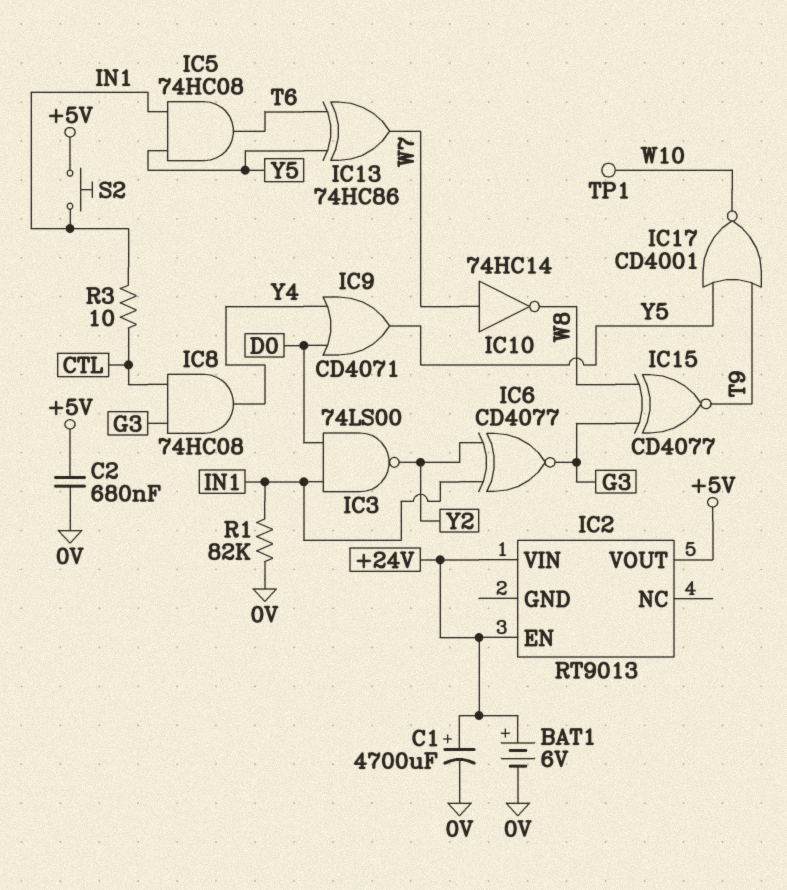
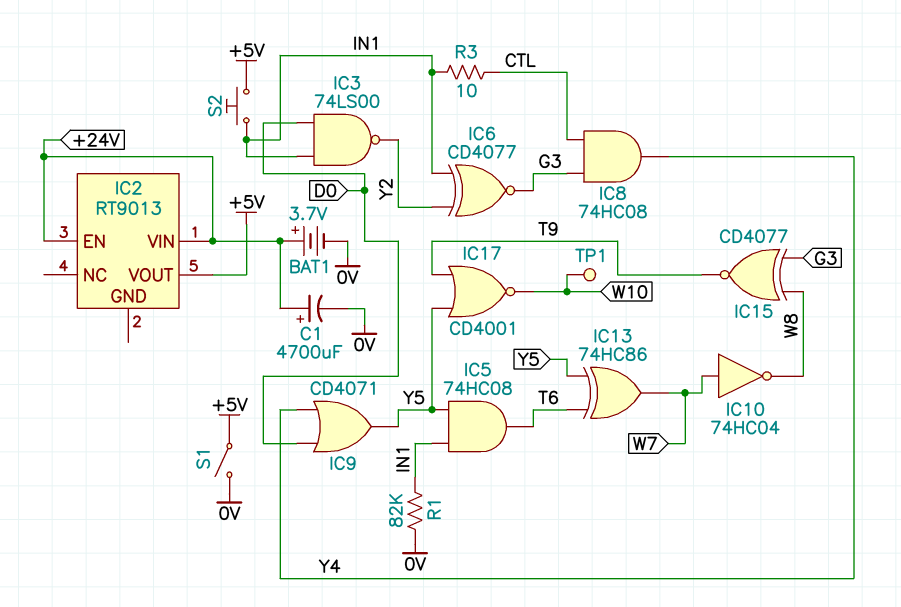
BAT1: 6V (plus +24V, minus 0V) -> 3.7V (plus +24V, minus 0V)
C2: 680nF (+5V, 0V) -> none
IC10: NOT 74HC14 (in W7, out W8) -> NOT 74HC04 (in W7, out W8)
S1: none -> switch (+5V, 0V)

